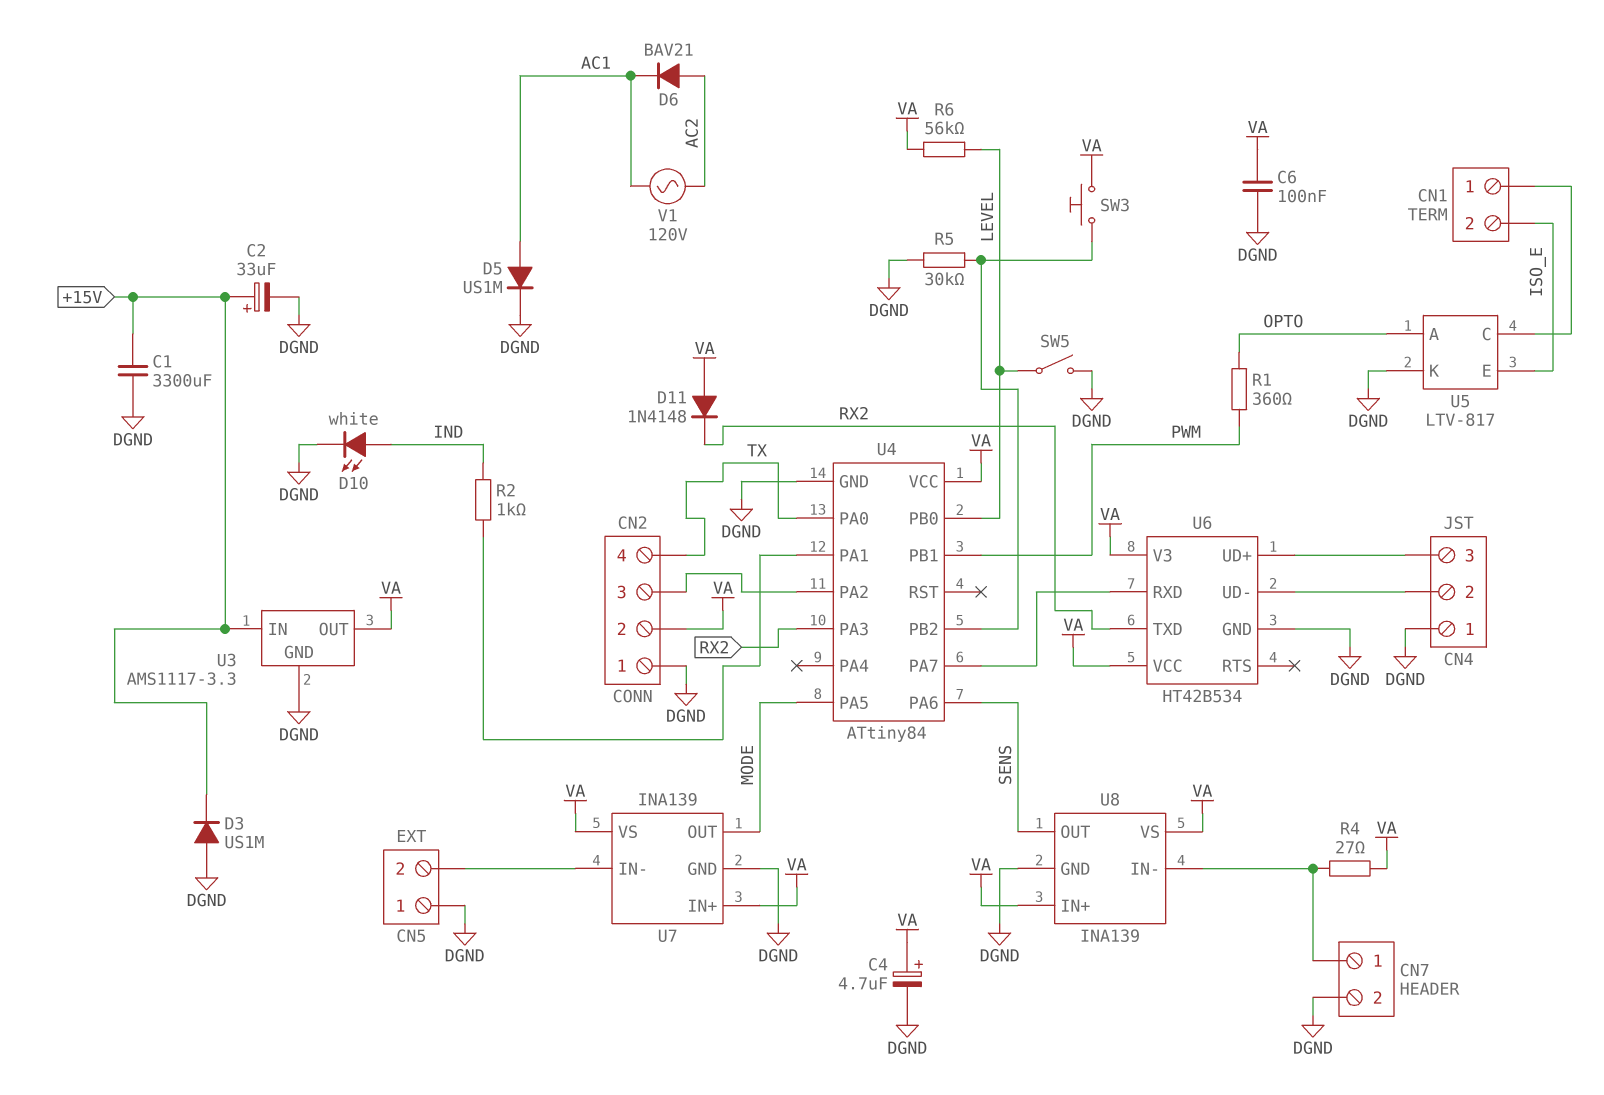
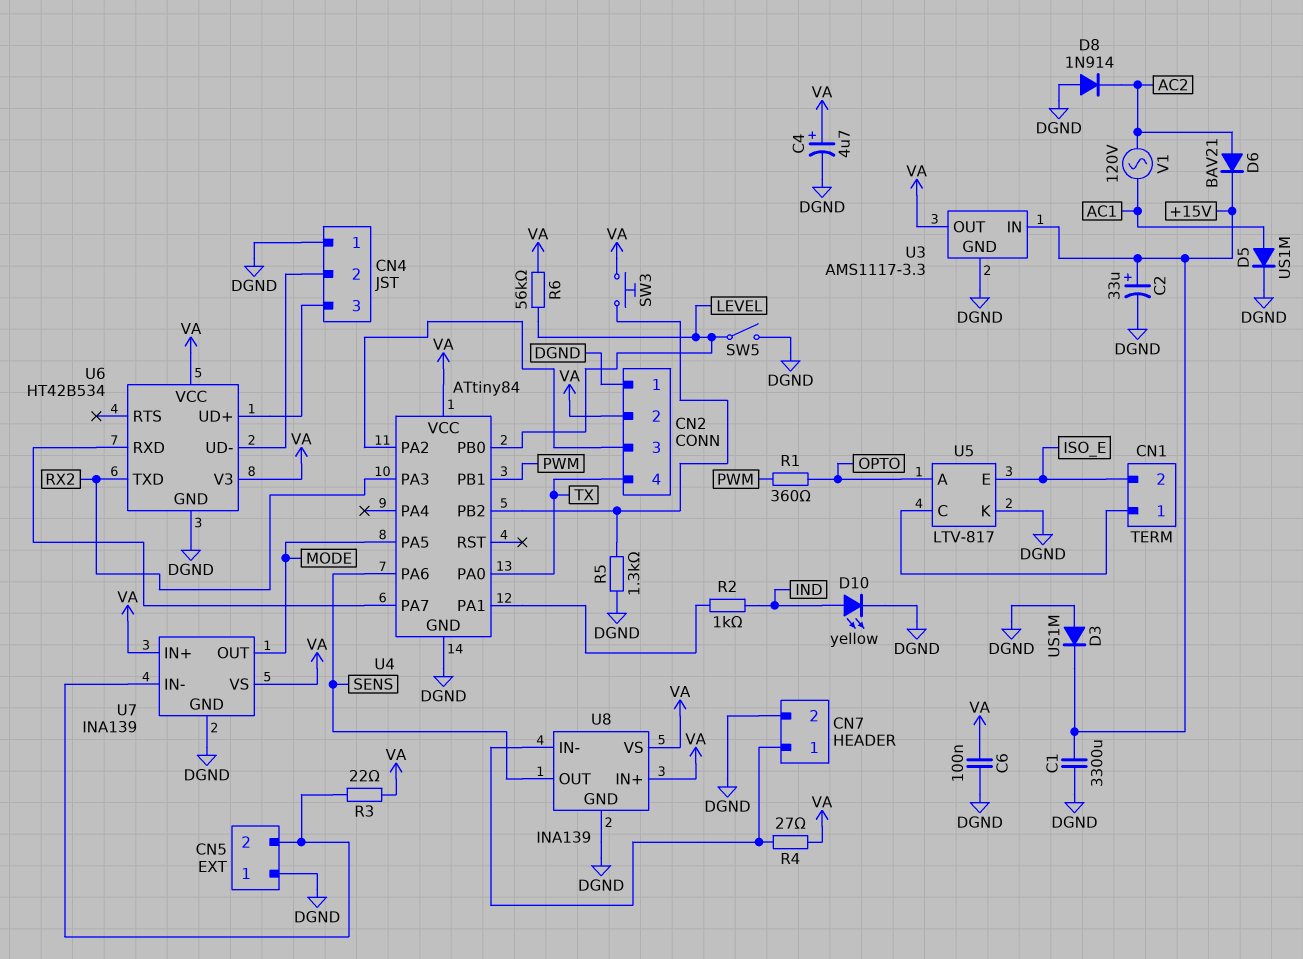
D6: diode BAV21 (A AC2, K AC1) -> diode BAV21 (A AC2, K +15V)
D8: none -> diode 1N914 (A DGND, K AC2)
D10: LED white (A IND, K DGND) -> LED yellow (A IND, K DGND)
D11: diode 1N4148 (A VA, K RX2) -> none
R3: none -> 22 (CN5/2, VA)
R5: 30k (DGND, U4/PB2) -> 1.3k (DGND, U4/PB2)

